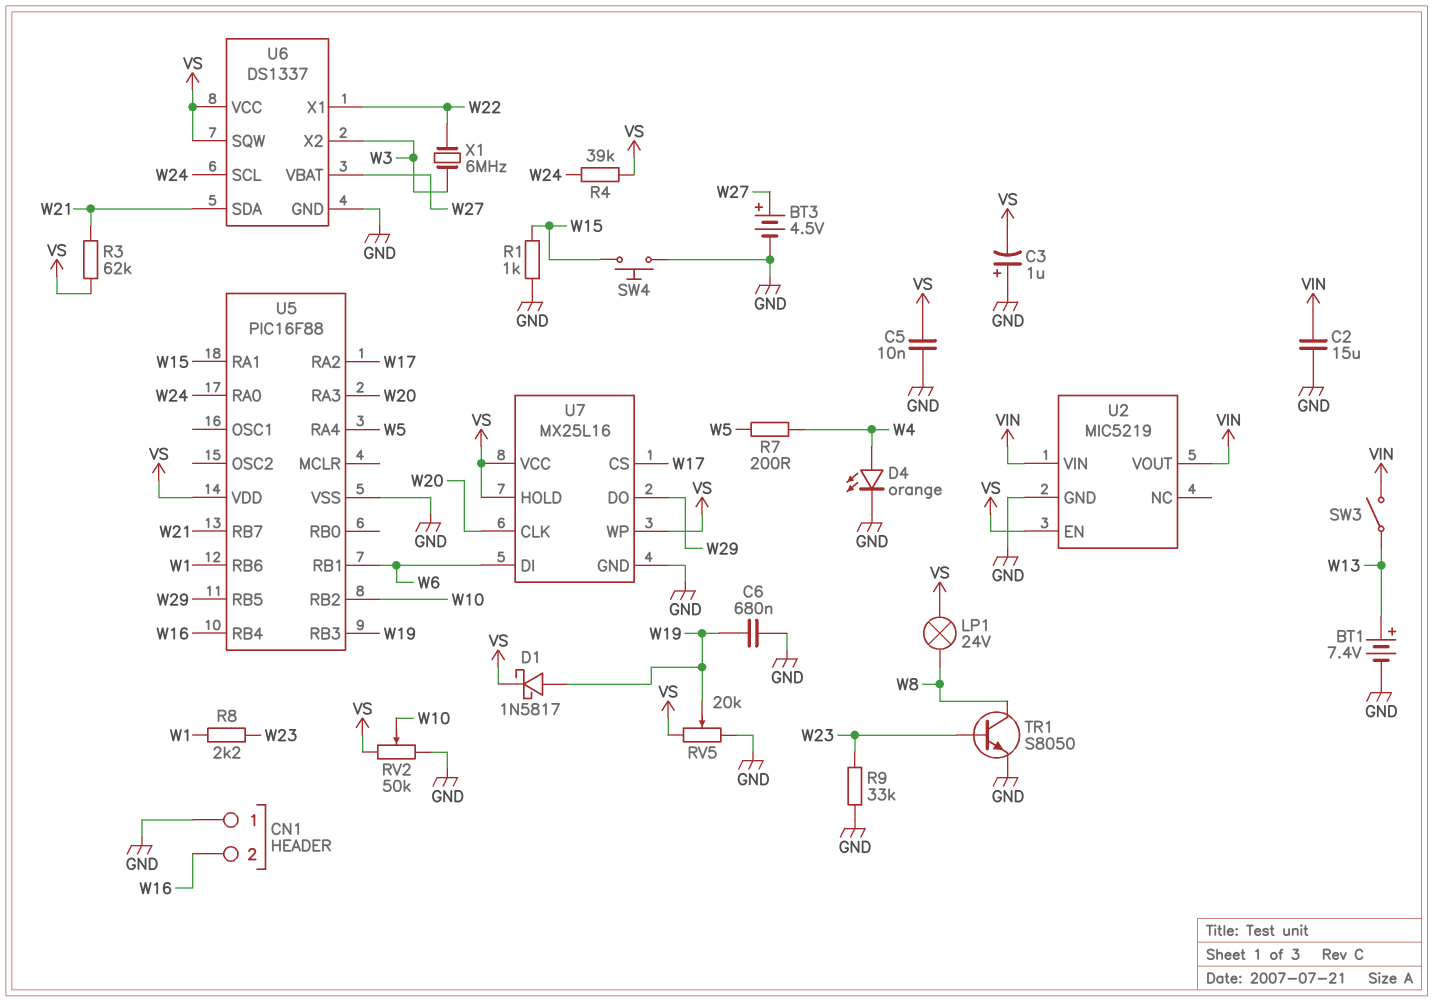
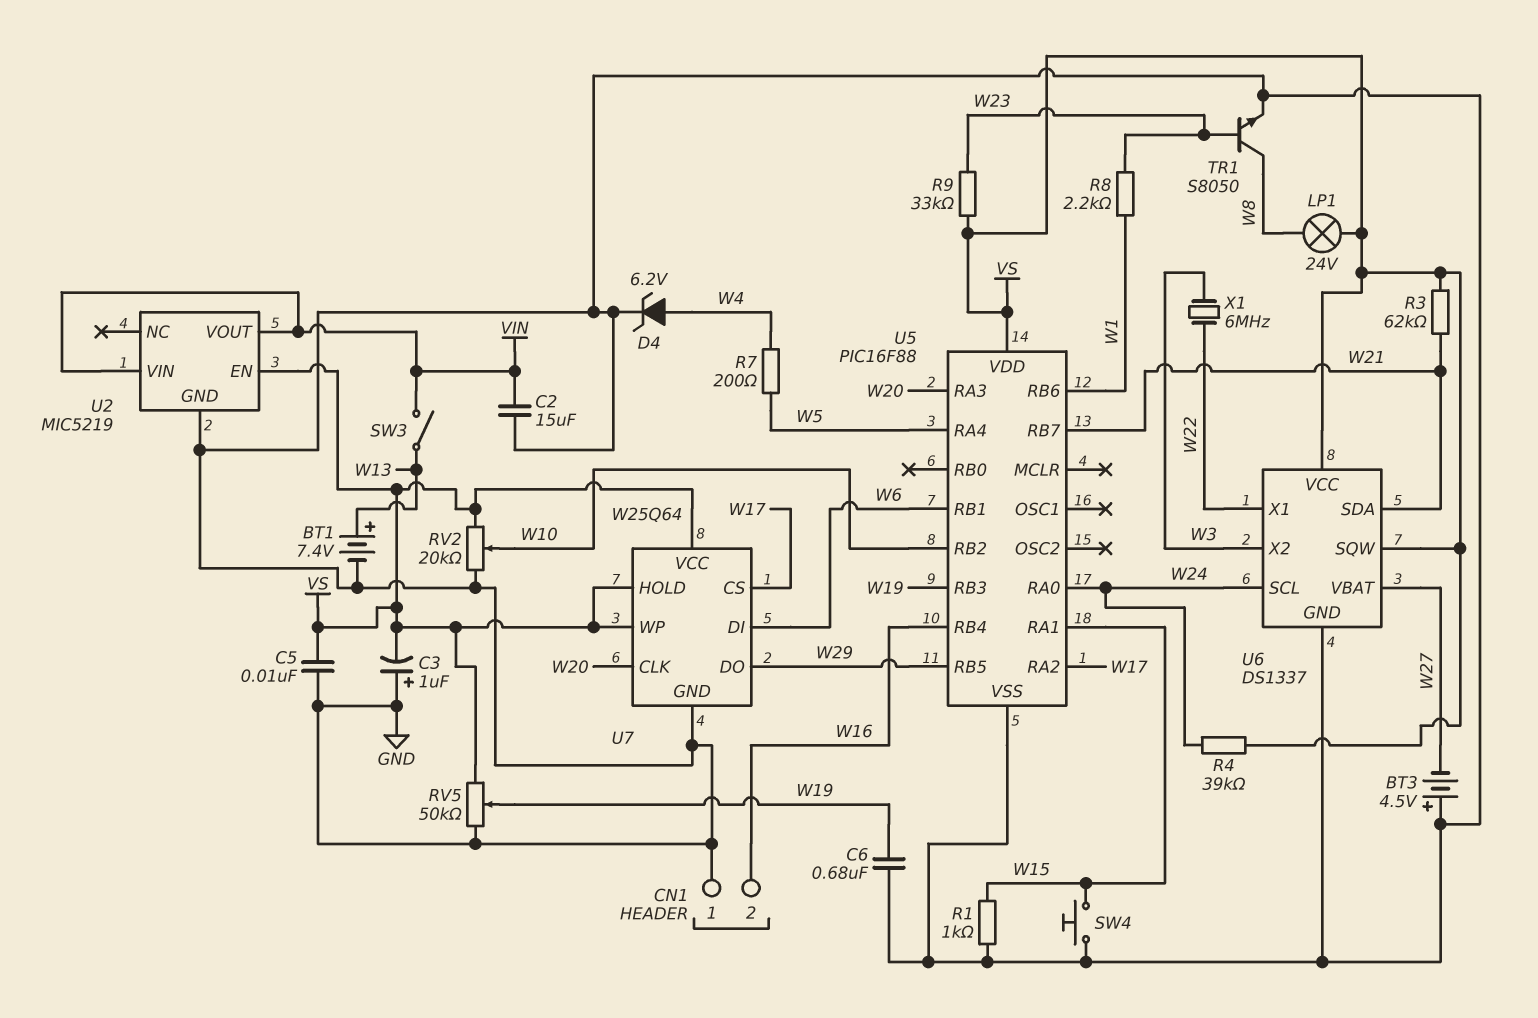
BT3: 4.5V (plus W27, minus GND) -> 4.5V (plus GND, minus W27)
D1: schottky 1N5817 (A W19, K VS) -> none
D4: LED orange (A W4, K GND) -> zener 6.2V (A W4, K GND)
R9: 33k (GND, W23) -> 33k (VS, W23)
RV2: 50k (GND, VS, wiper W10) -> 20k (GND, VS, wiper W10)
RV5: 20k (GND, VS, wiper W19) -> 50k (GND, VS, wiper W19)
U7: MX25L16 -> W25Q64

